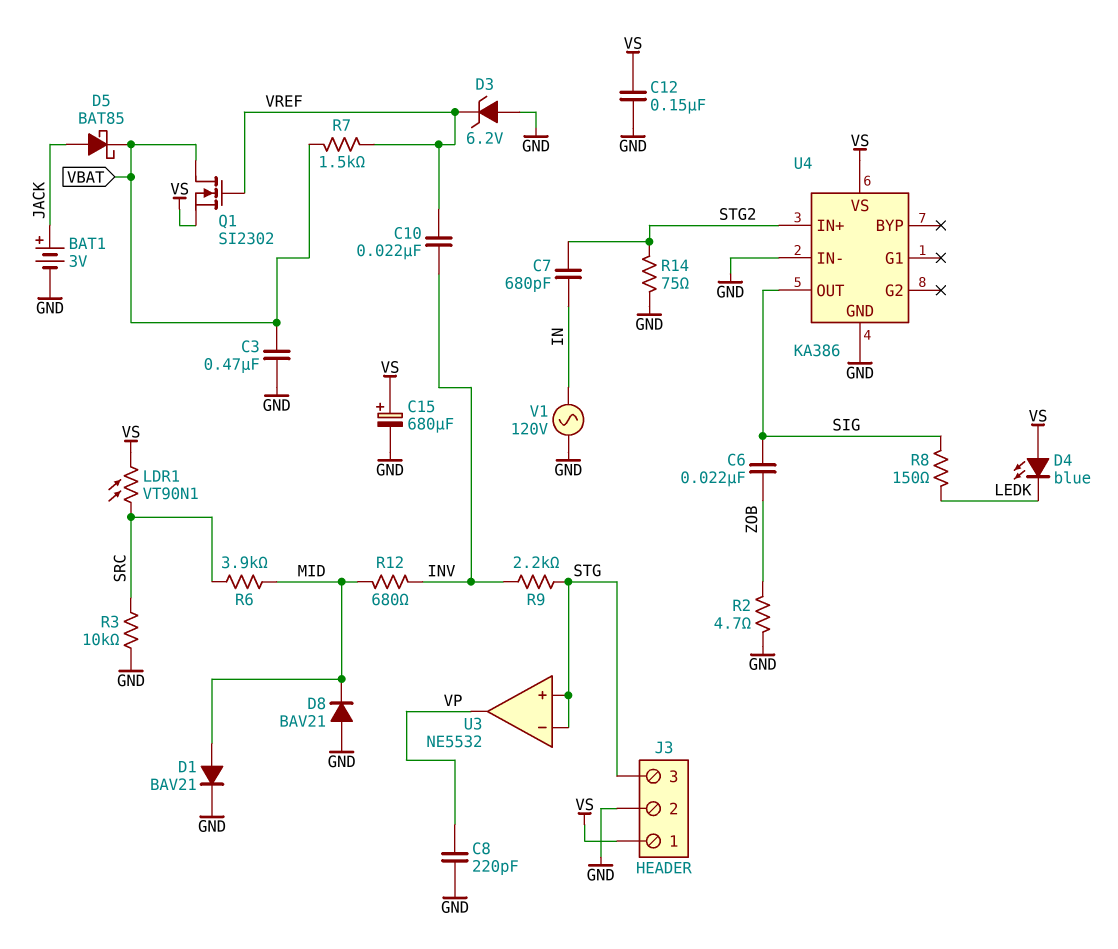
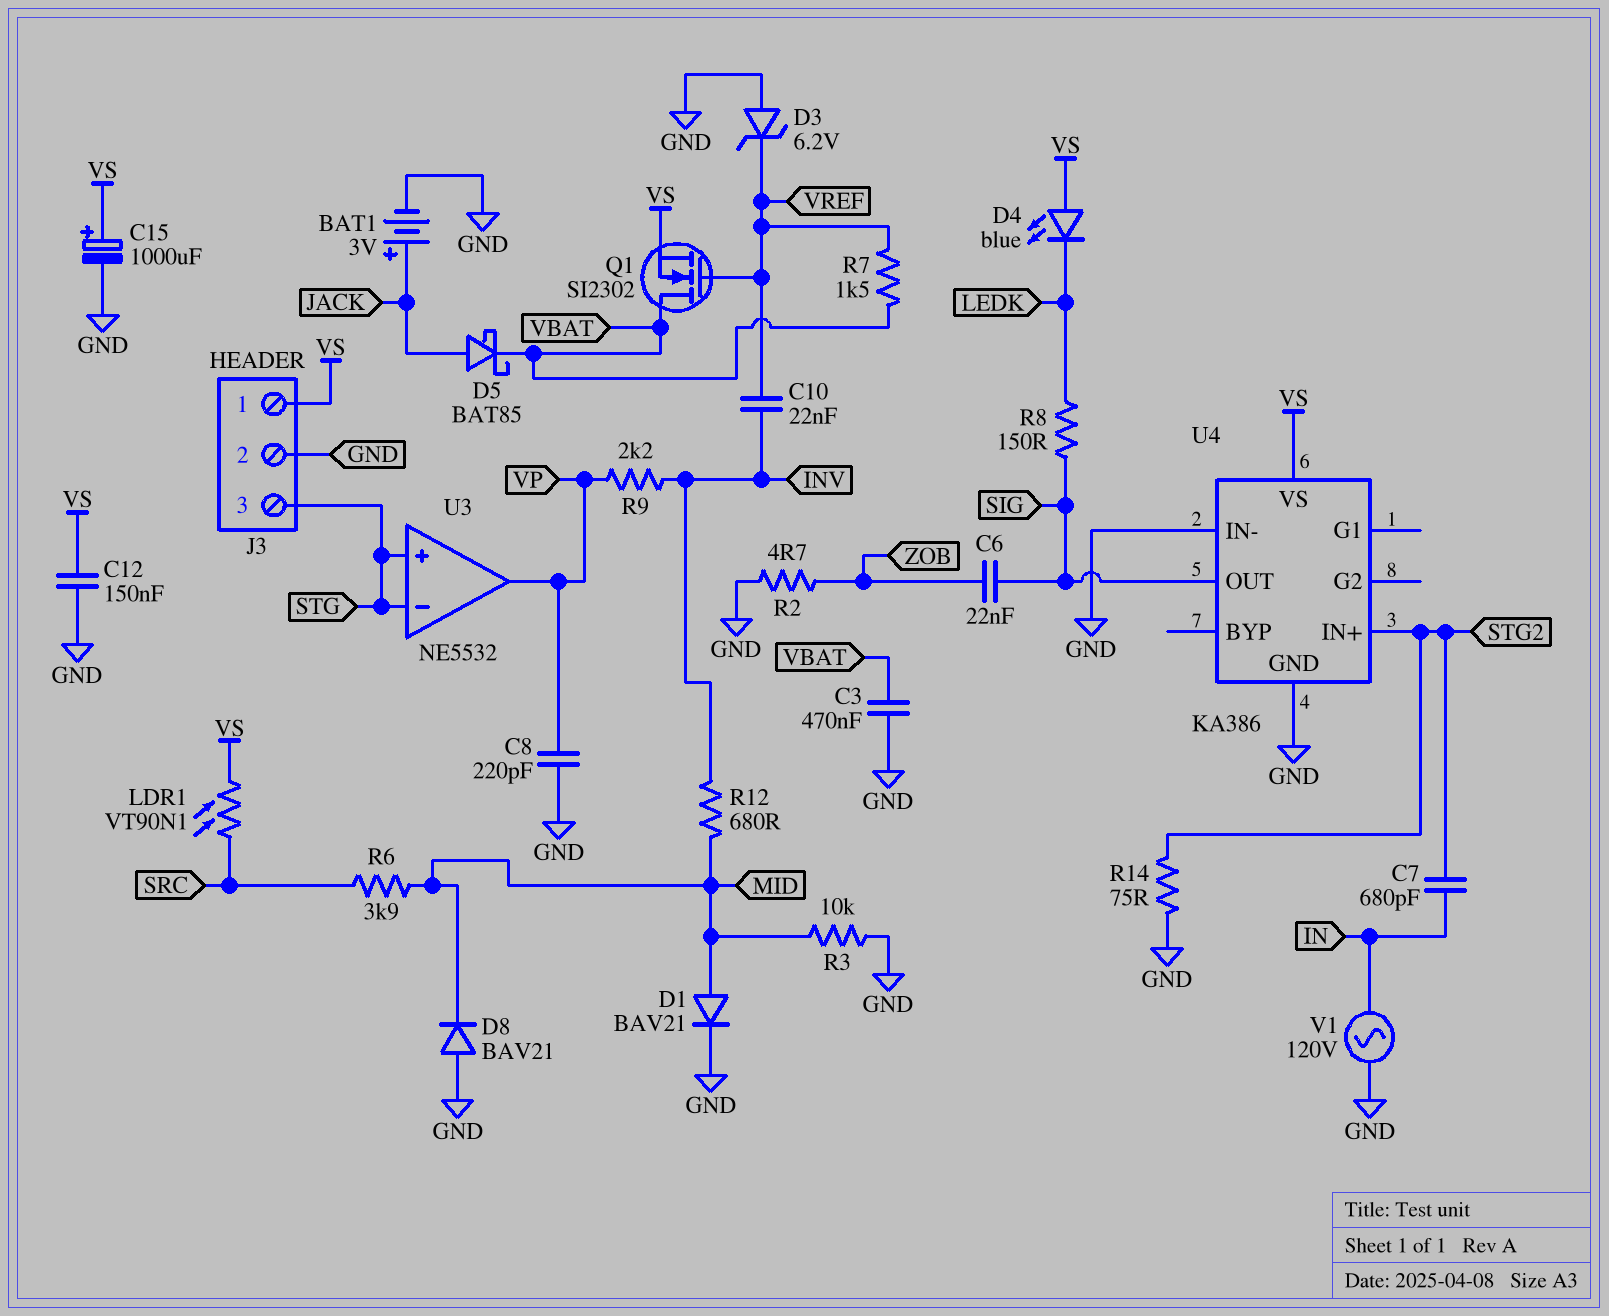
C15: 680uF (plus VS, minus GND) -> 1000uF (plus VS, minus GND)
R3: 10k (GND, SRC) -> 10k (GND, MID)
R9: 2.2k (INV, STG) -> 2.2k (INV, VP)

